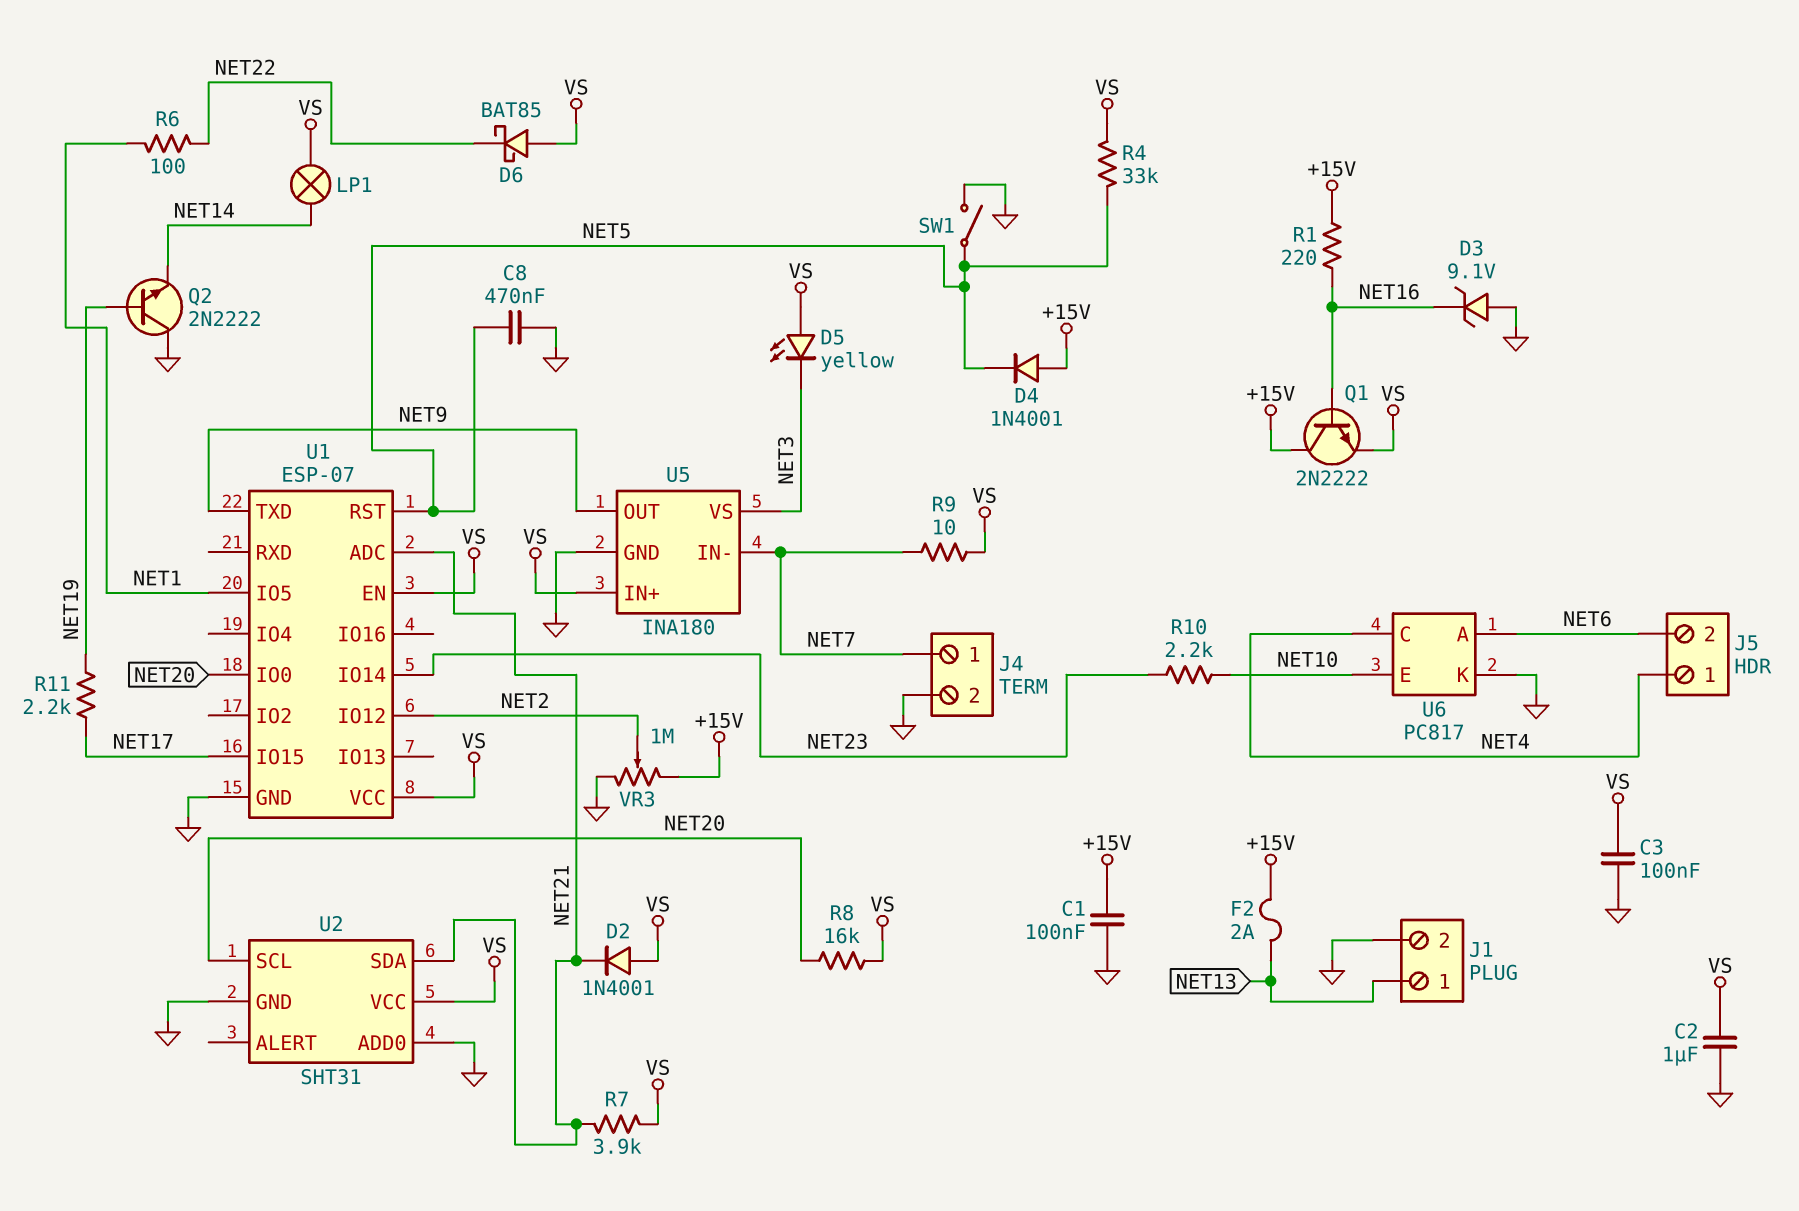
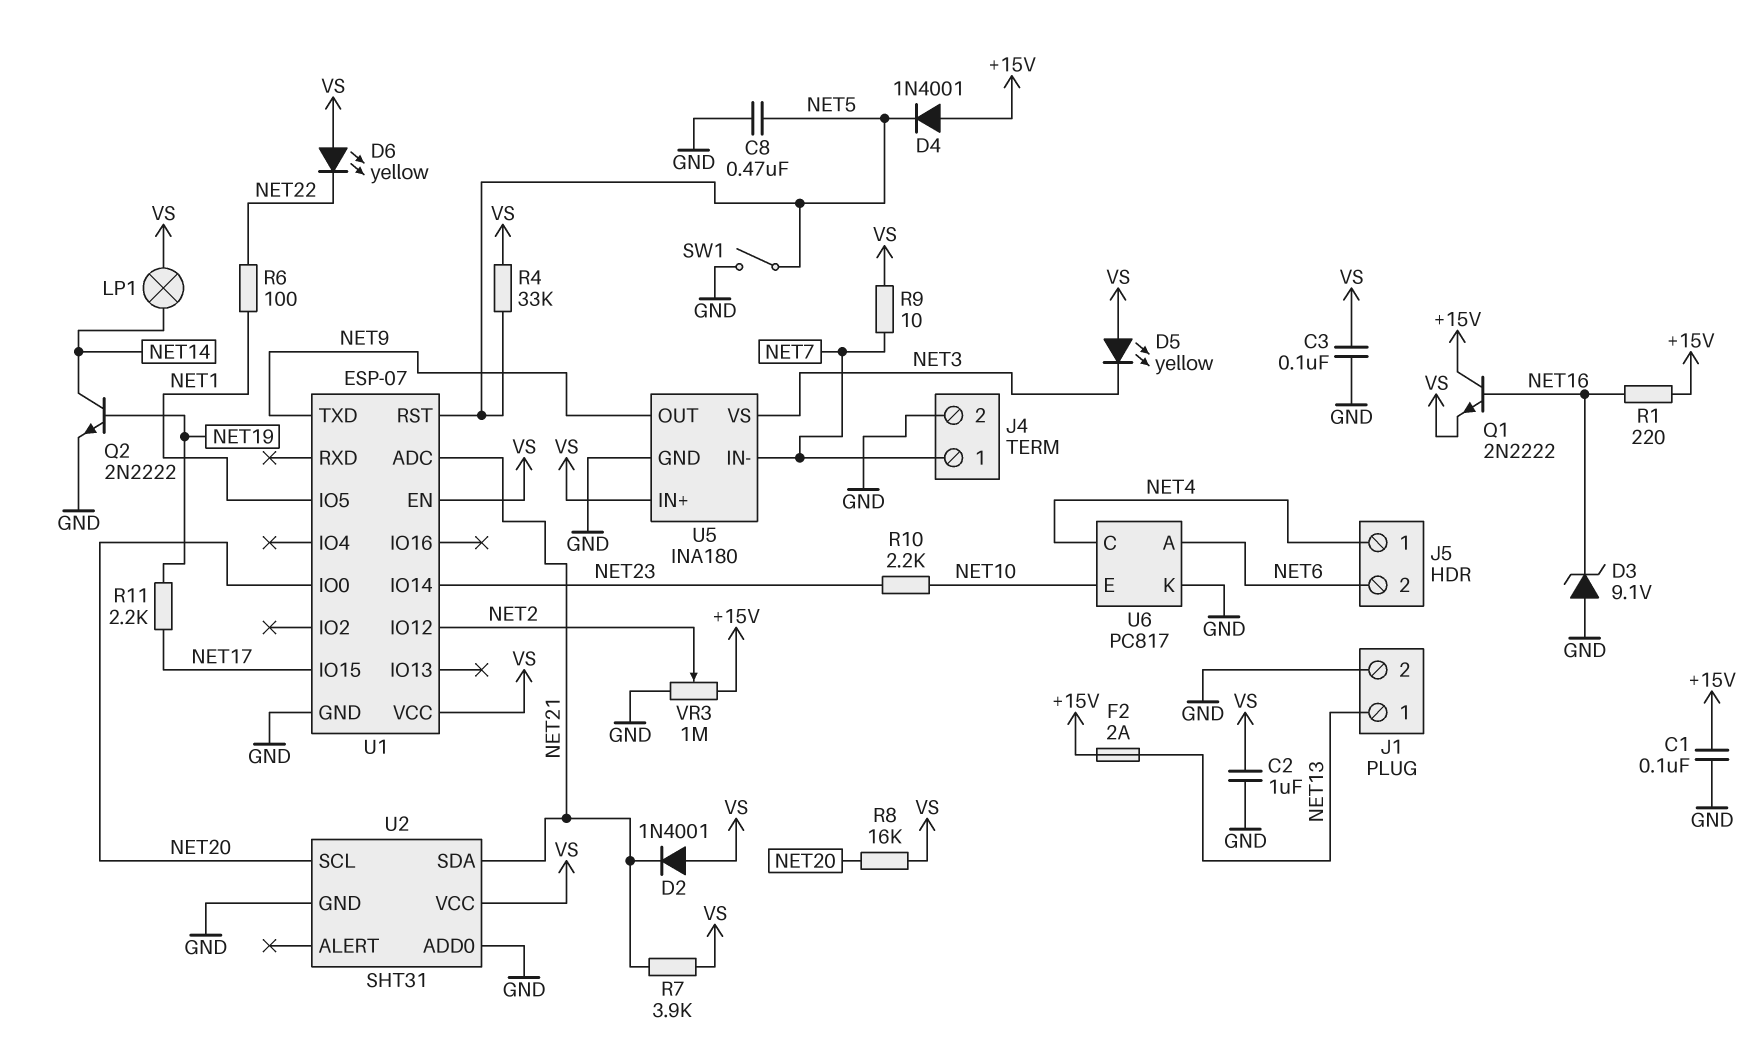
D6: schottky BAT85 (A VS, K NET22) -> LED yellow (A VS, K NET22)
Q2: NPN 2N2222 (B NET19, C GND, E NET14) -> NPN 2N2222 (B NET19, C NET14, E GND)

